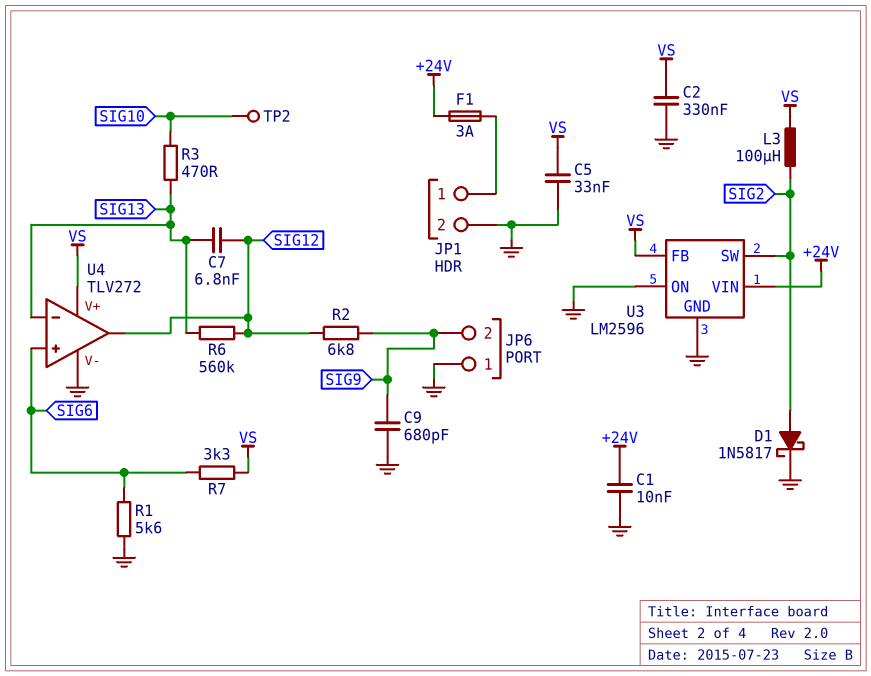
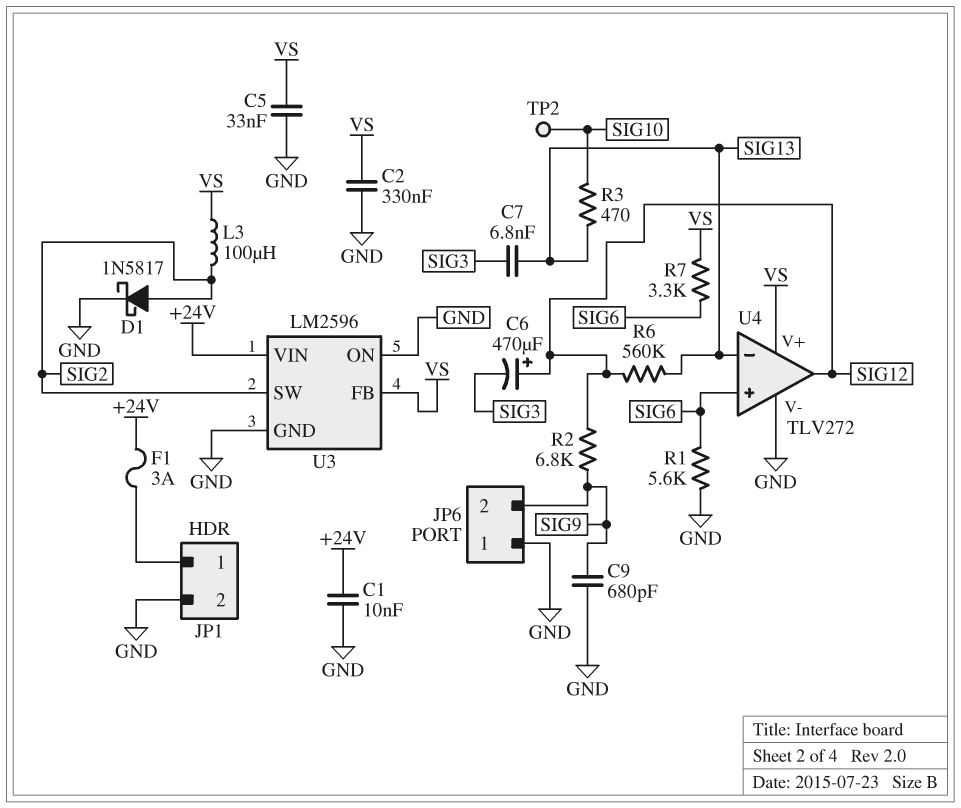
C6: none -> 470uF (plus SIG12, minus SIG3)
C7: 6.8nF (SIG12, SIG13) -> 6.8nF (SIG3, SIG13)

